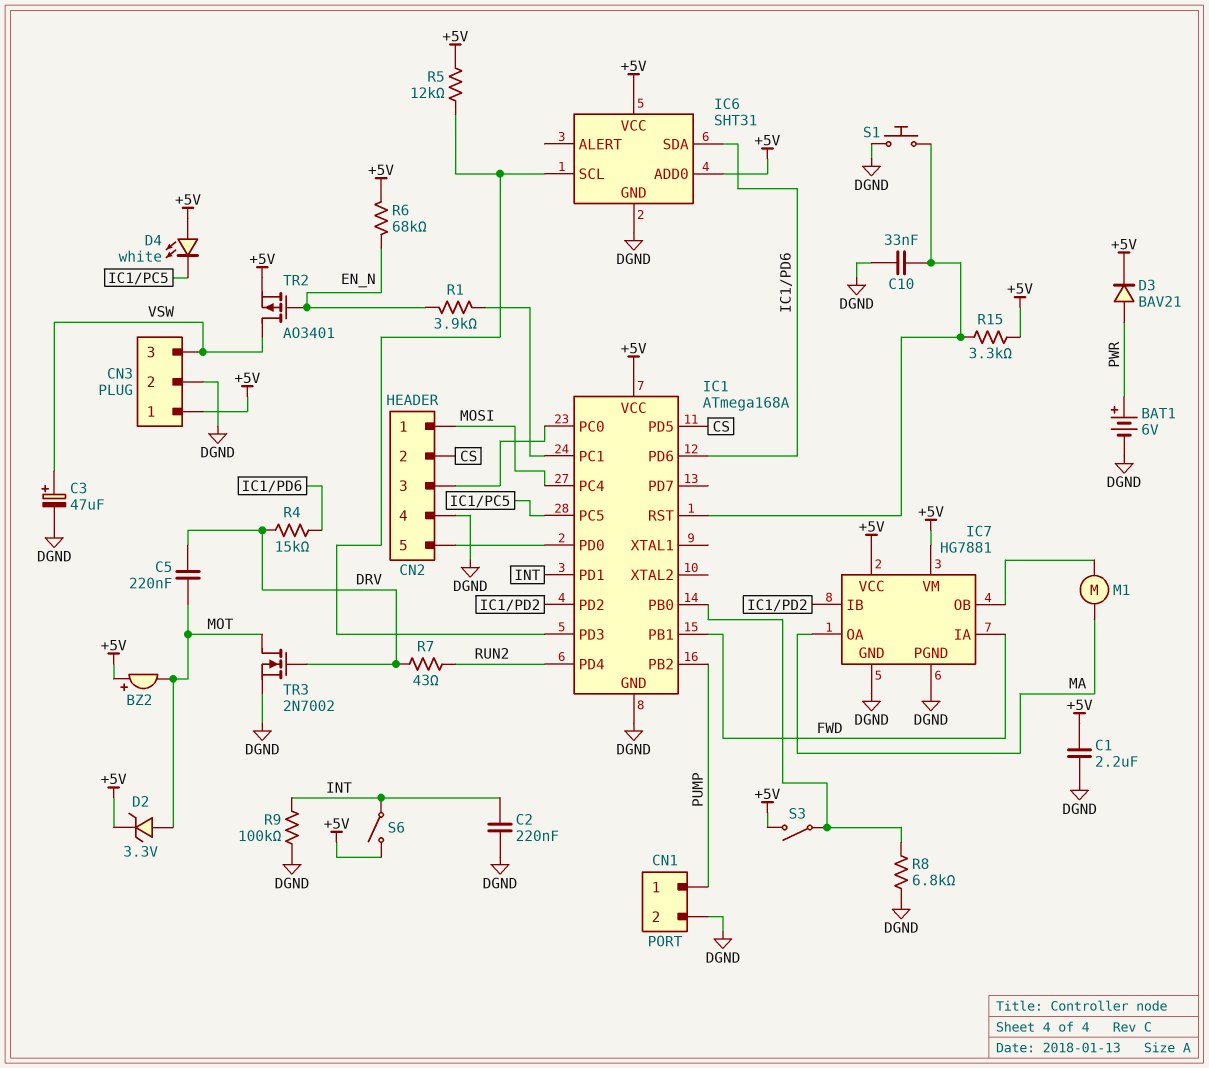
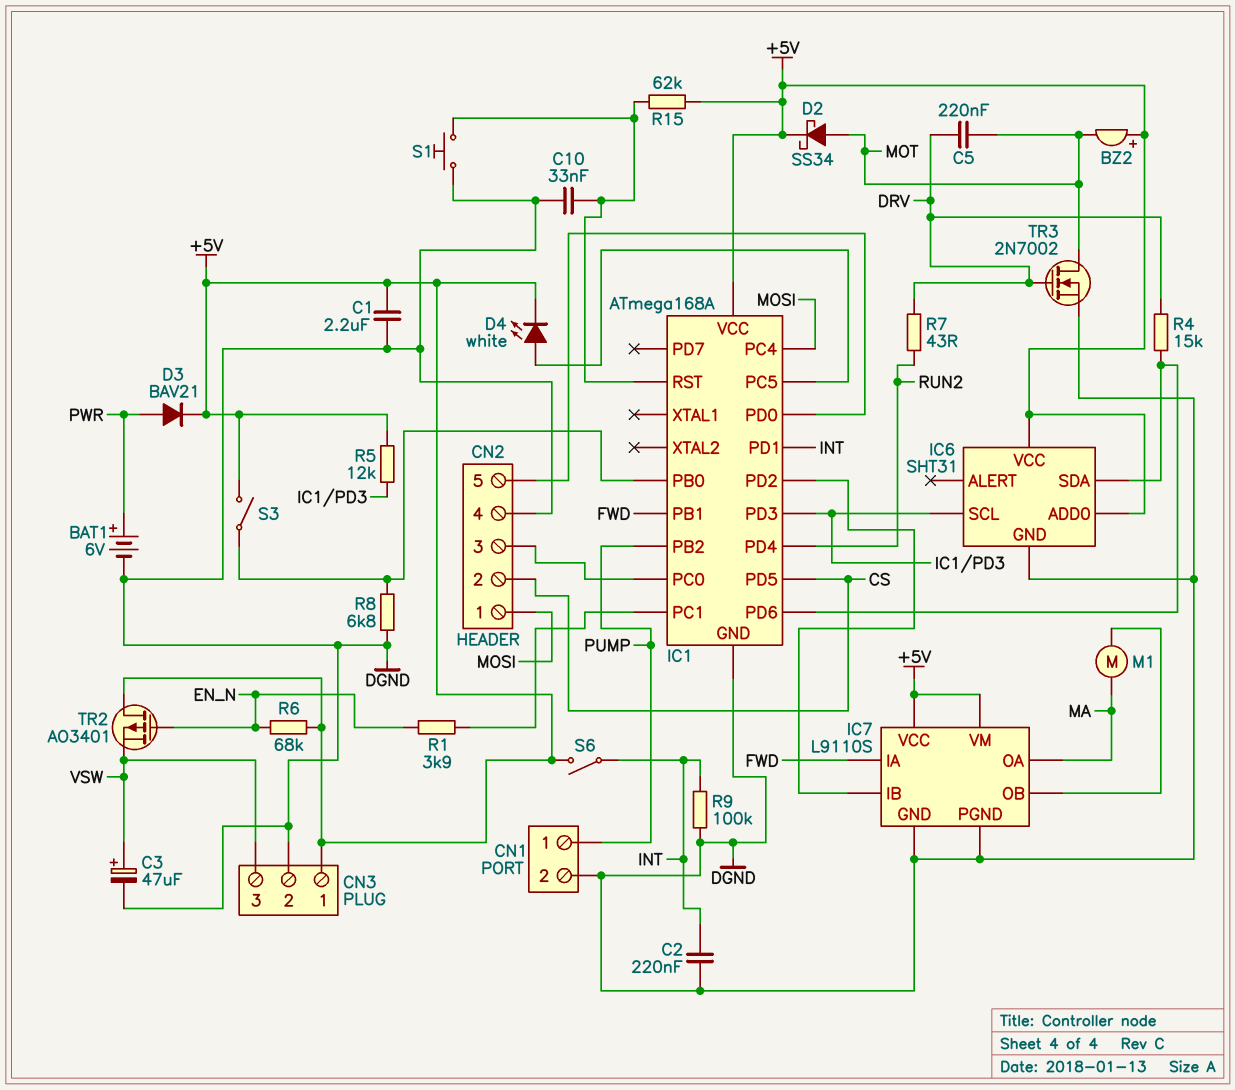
D2: zener 3.3V (A MOT, K +5V) -> schottky SS34 (A MOT, K +5V)
D4: LED white (A +5V, K IC1/PC5) -> LED white (A IC1/PC5, K +5V)
IC7: HG7881 -> L9110S
R15: 3.3k (+5V, IC1/RST) -> 62k (+5V, IC1/RST)
TR2: PMOS AO3401 (G EN_N, D VSW, S +5V) -> PMOS AO3401 (G EN_N, D +5V, S VSW)

